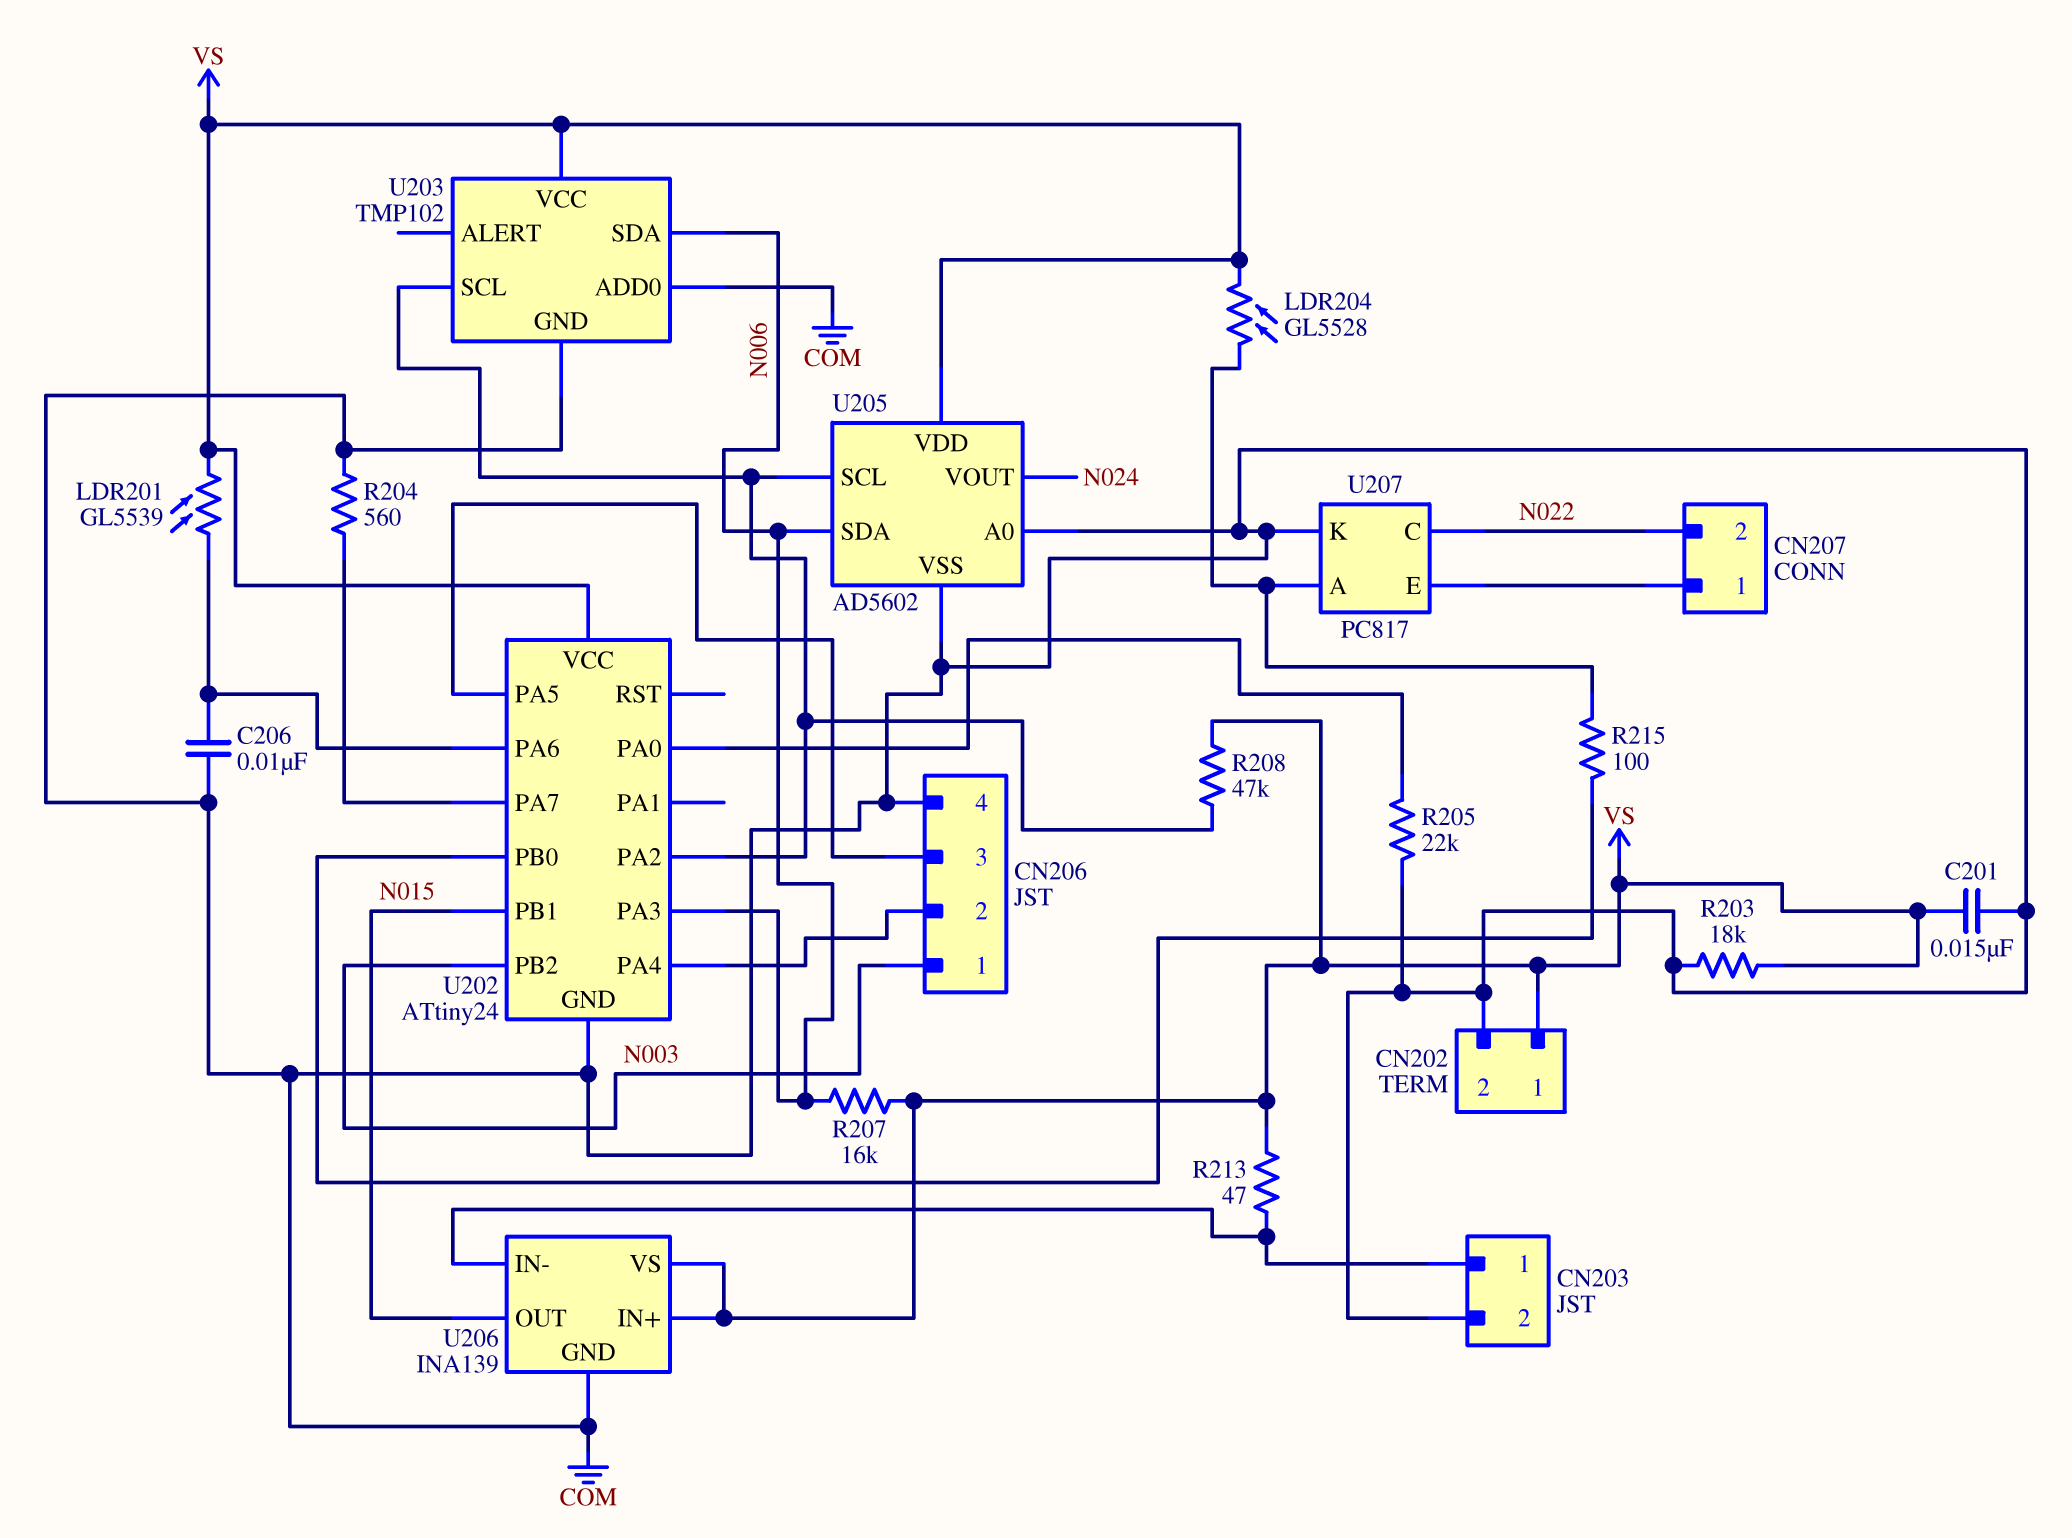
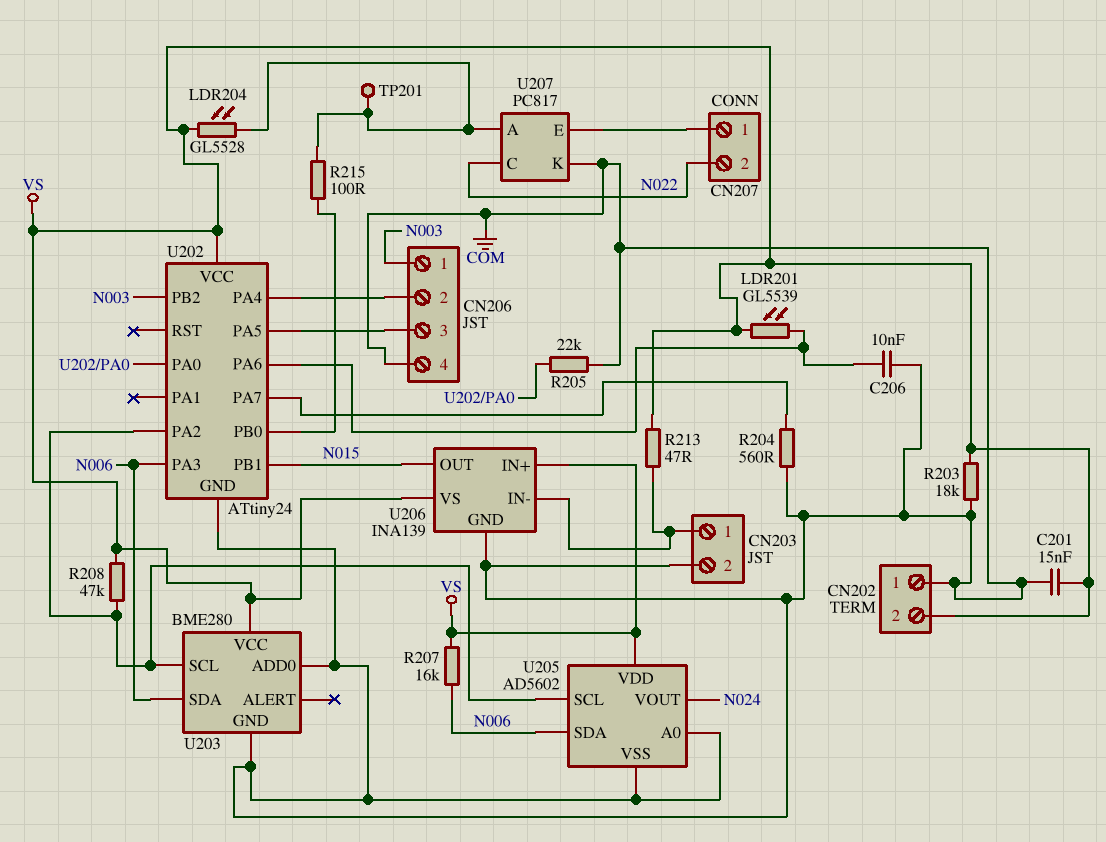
CN202 pin 1: VS -> COM
CN202 pin 2: COM -> VS
TP201: none -> test point (U207/A)
U203: TMP102 -> BME280

